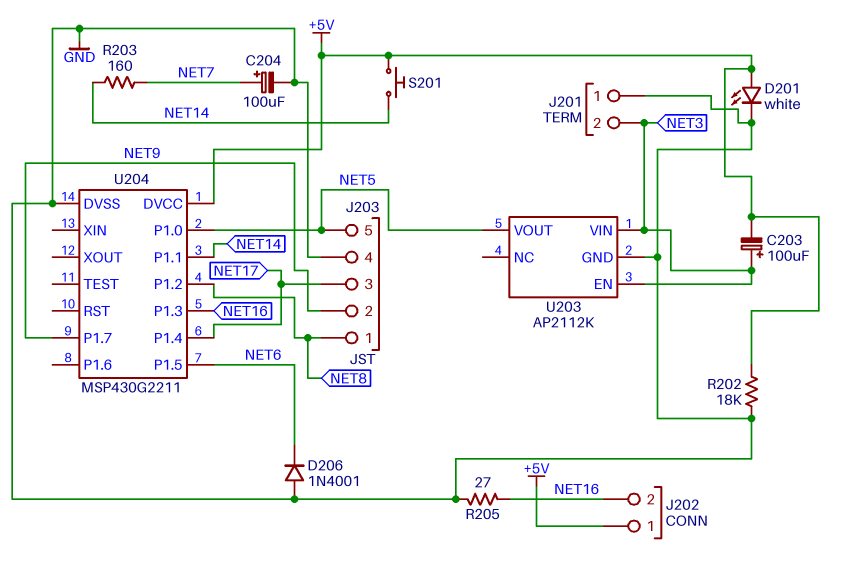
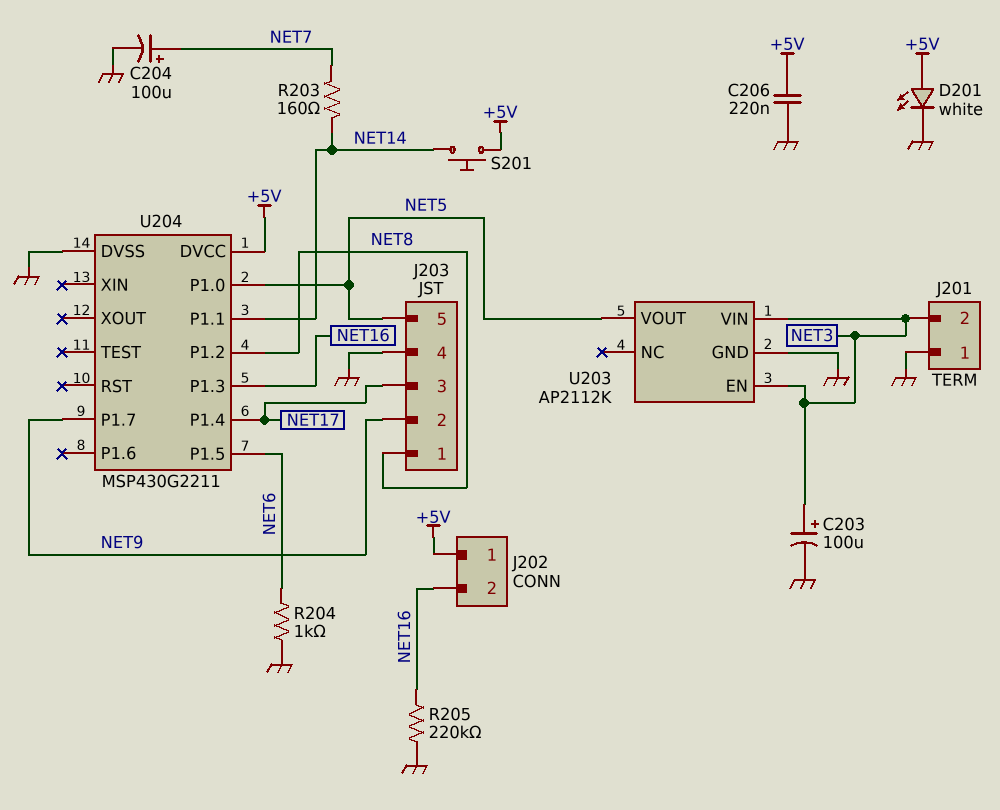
C203: 100uF (plus NET3, minus +5V) -> 100uF (plus NET3, minus GND)
C206: none -> 220nF (+5V, GND)
D206: diode 1N4001 (A GND, K NET6) -> none
R202: 18k (+5V, GND) -> none
R204: none -> 1k (GND, NET6)
R205: 27 (GND, NET16) -> 220k (GND, NET16)

